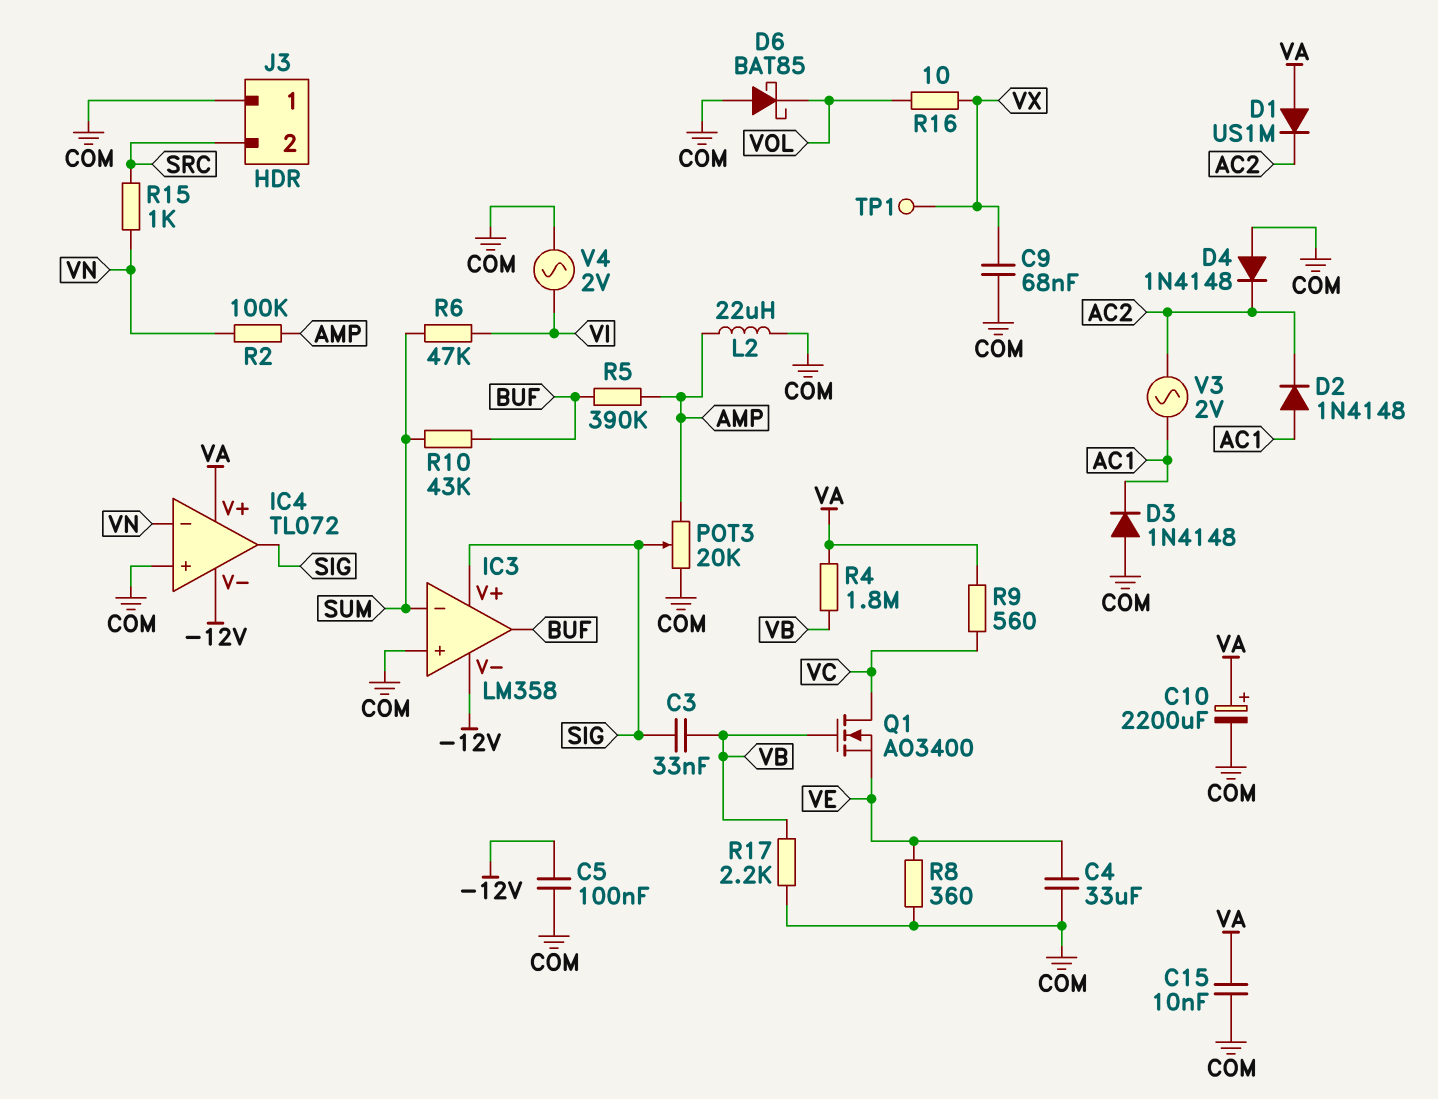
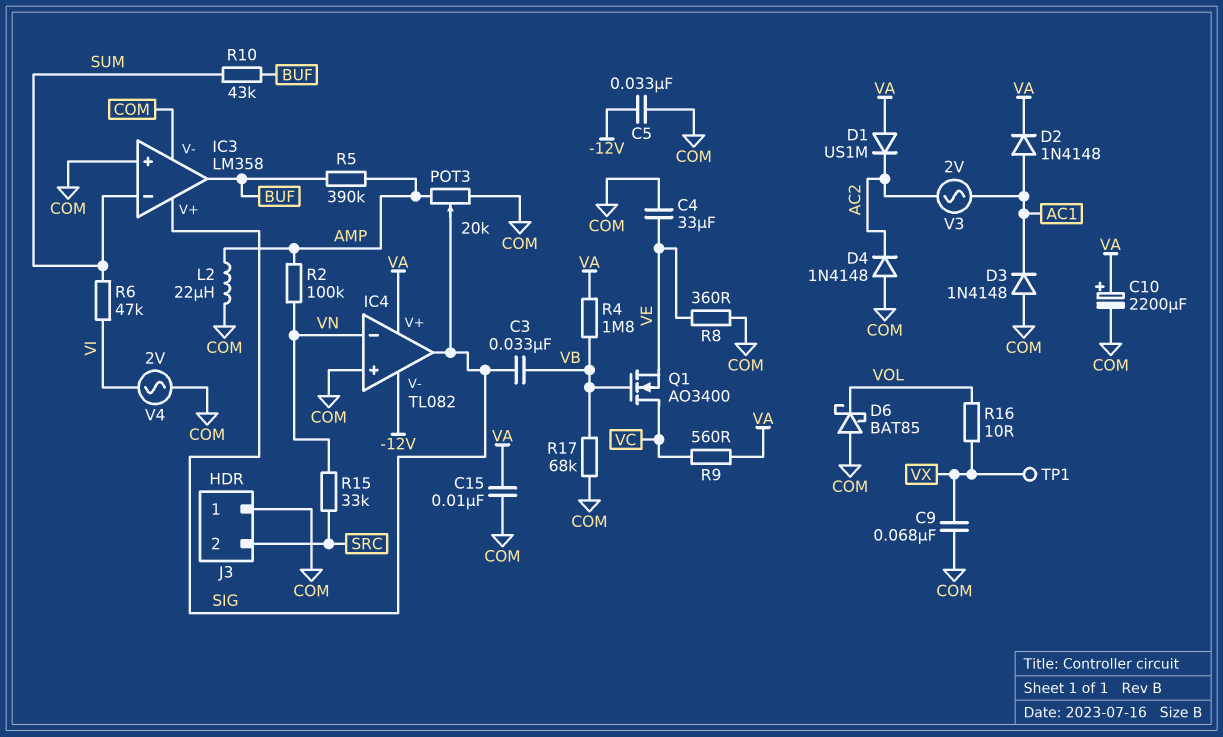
C5: 100nF (-12V, COM) -> 33nF (-12V, COM)
D2: diode 1N4148 (A AC1, K AC2) -> diode 1N4148 (A AC1, K VA)
IC3 pin V-: -12V -> COM
IC4: TL072 -> TL082
R15: 1k (SRC, VN) -> 33k (SRC, VN)
R17: 2.2k (COM, VB) -> 68k (COM, VB)

